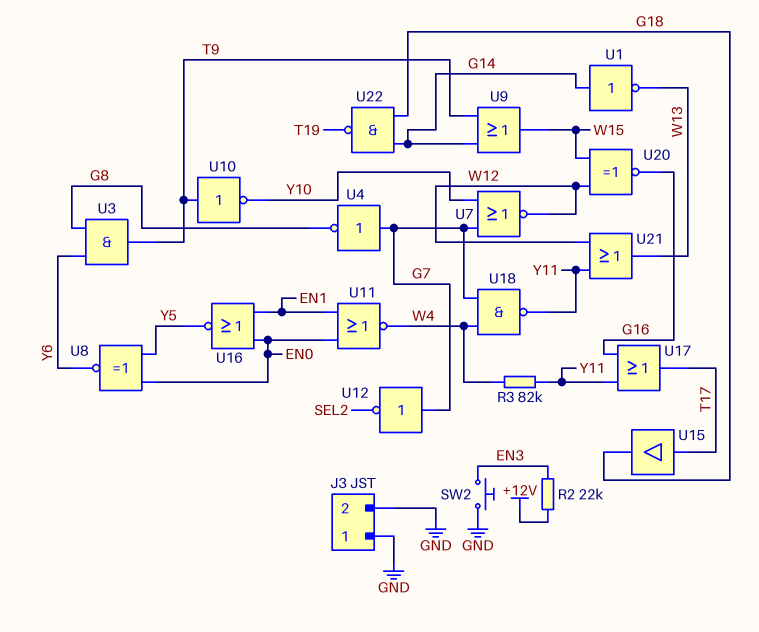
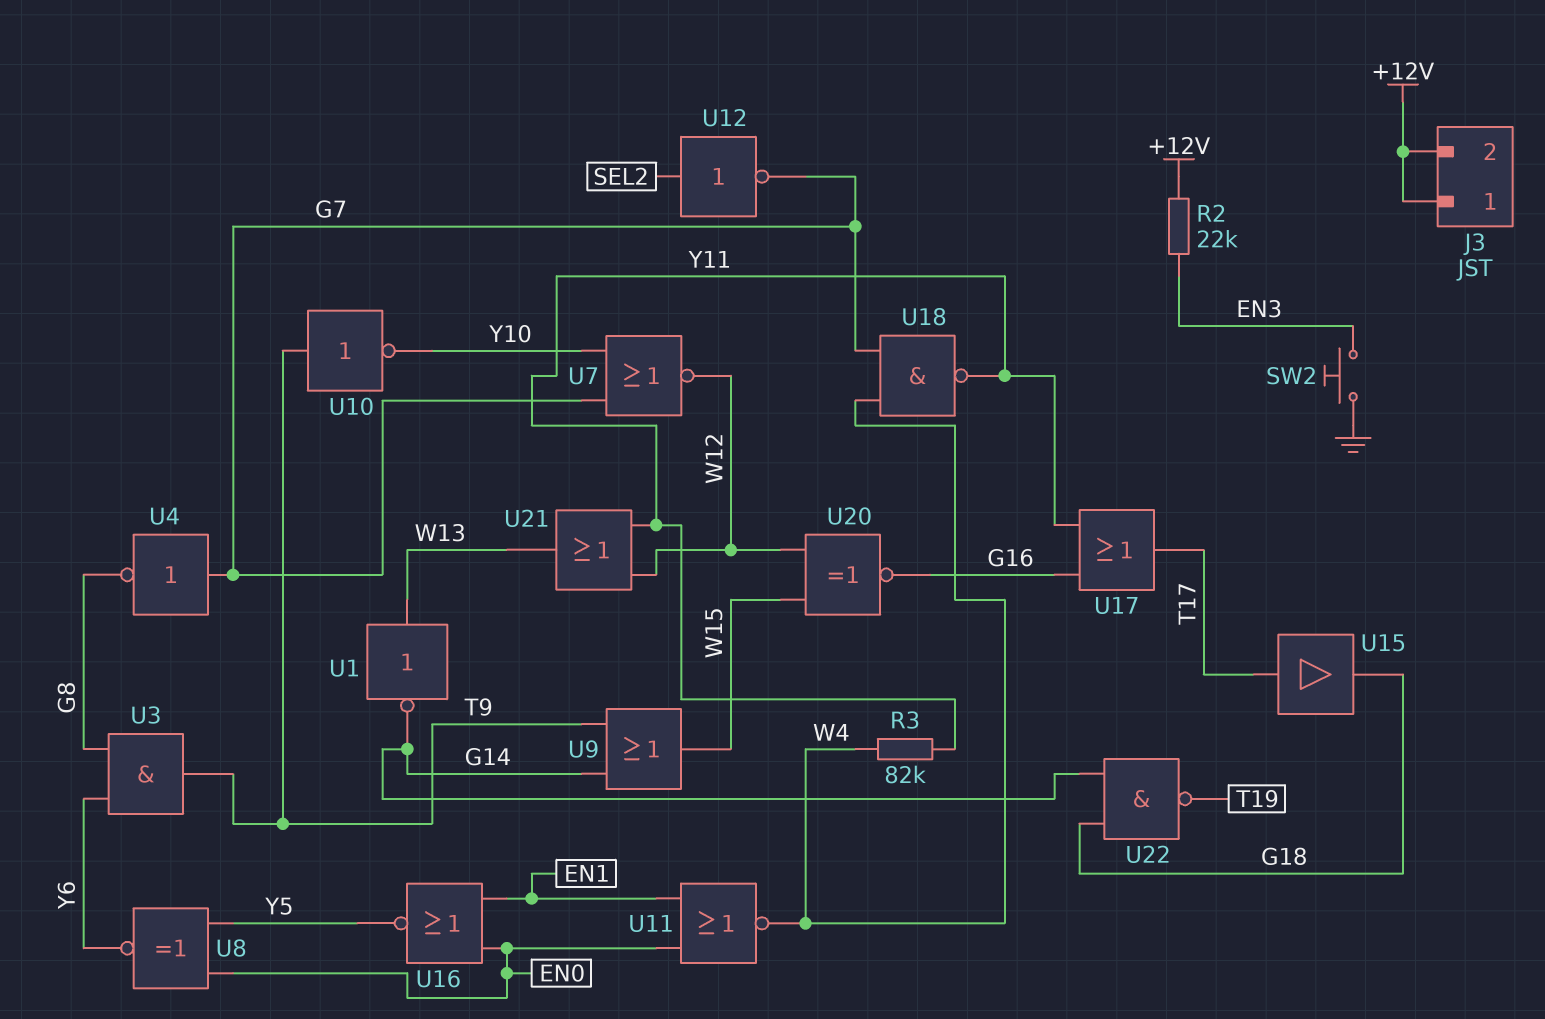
J3 pin 1: GND -> +12V
J3 pin 2: GND -> +12V
U1: NOT (in G14, out W13) -> NOT (in W13, out G14)
U12: NOT (in G7, out SEL2) -> NOT (in SEL2, out G7)

